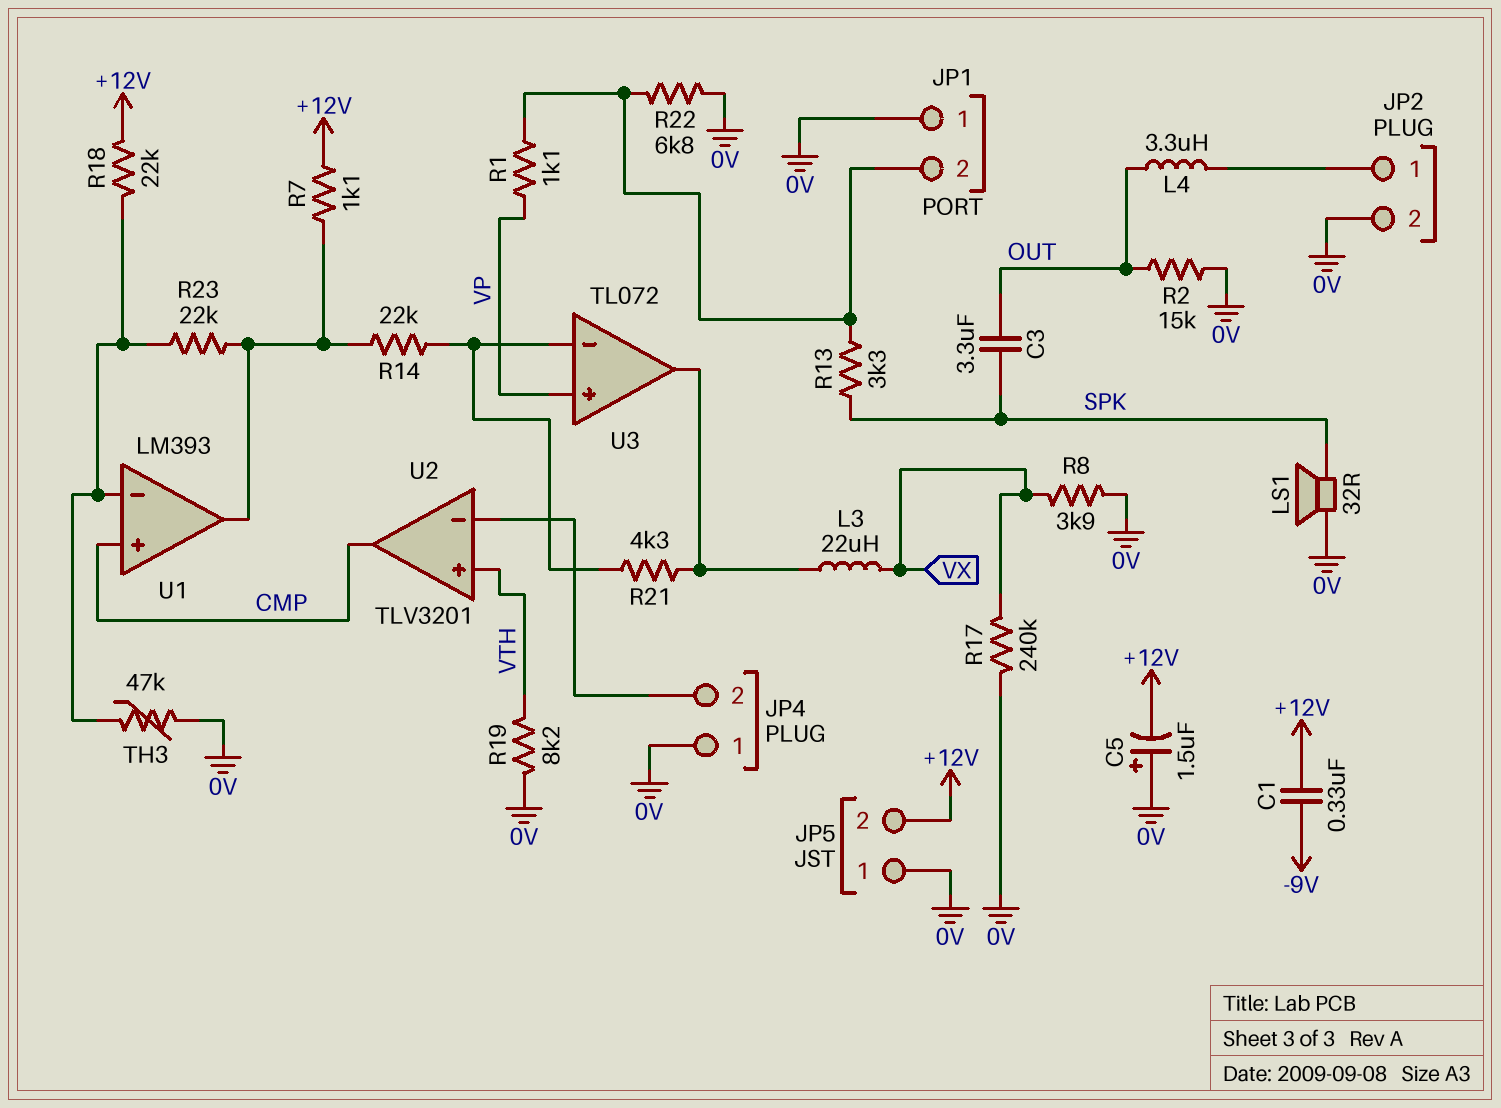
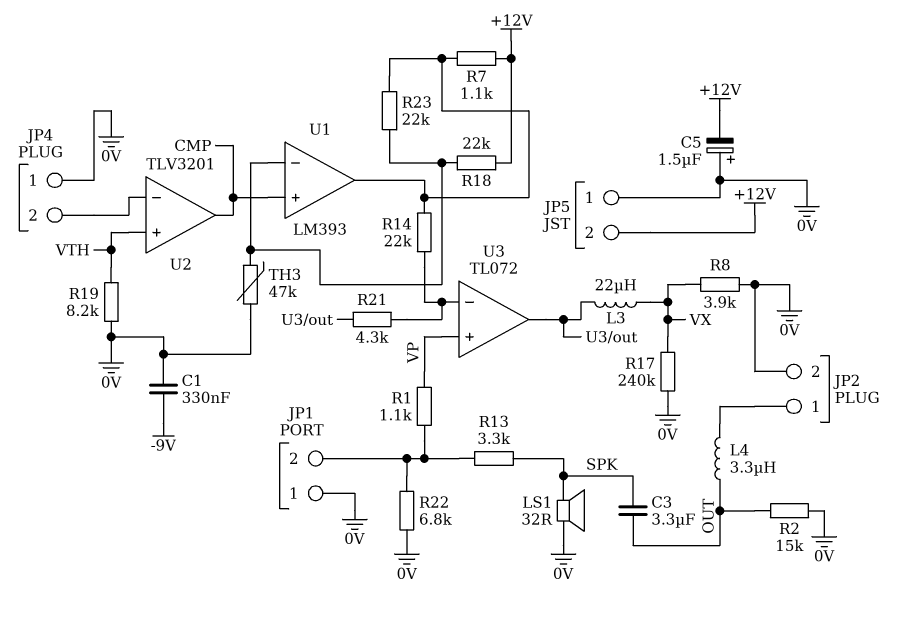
C1: 330nF (+12V, -9V) -> 330nF (-9V, 0V)

